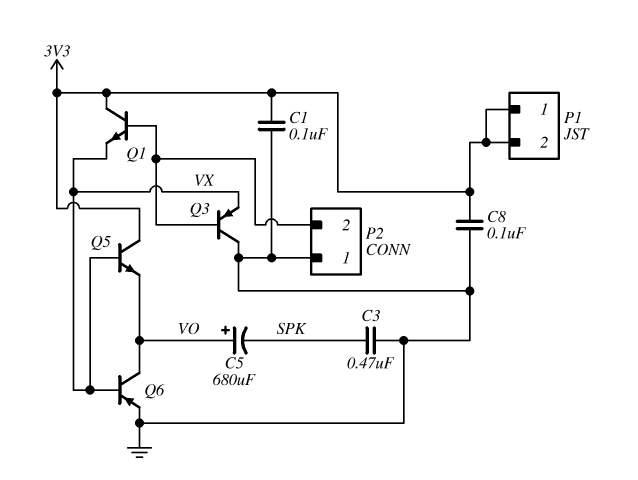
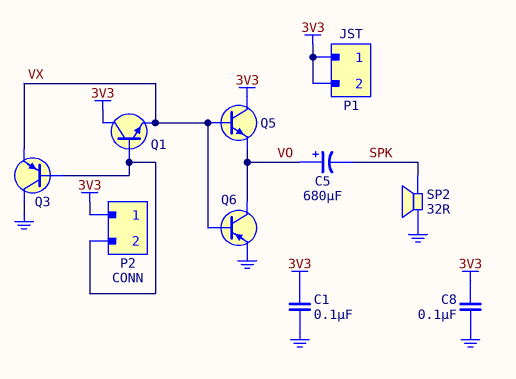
C3: 470nF (GND, SPK) -> none
P2 pin 1: GND -> 3V3
SP2: none -> speaker 32R (GND, SPK)

